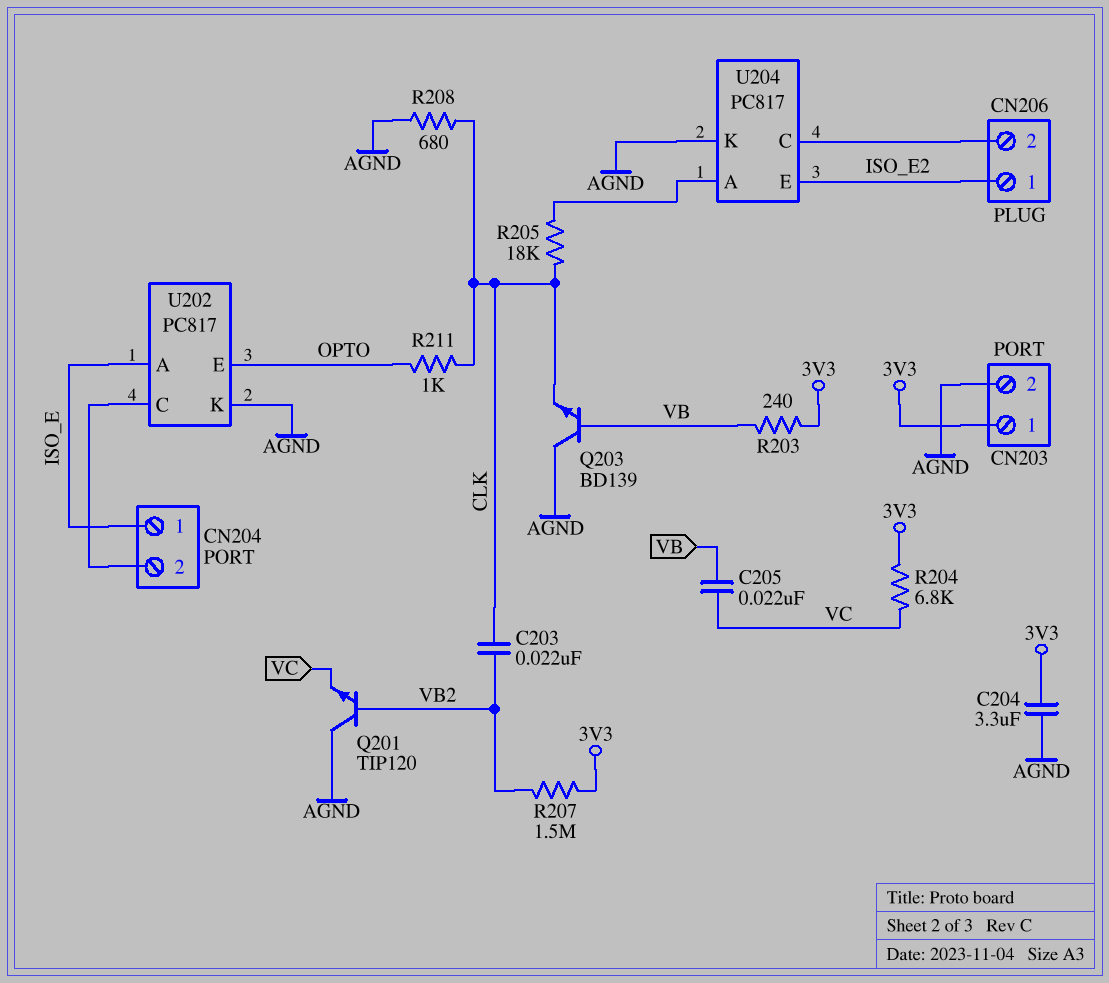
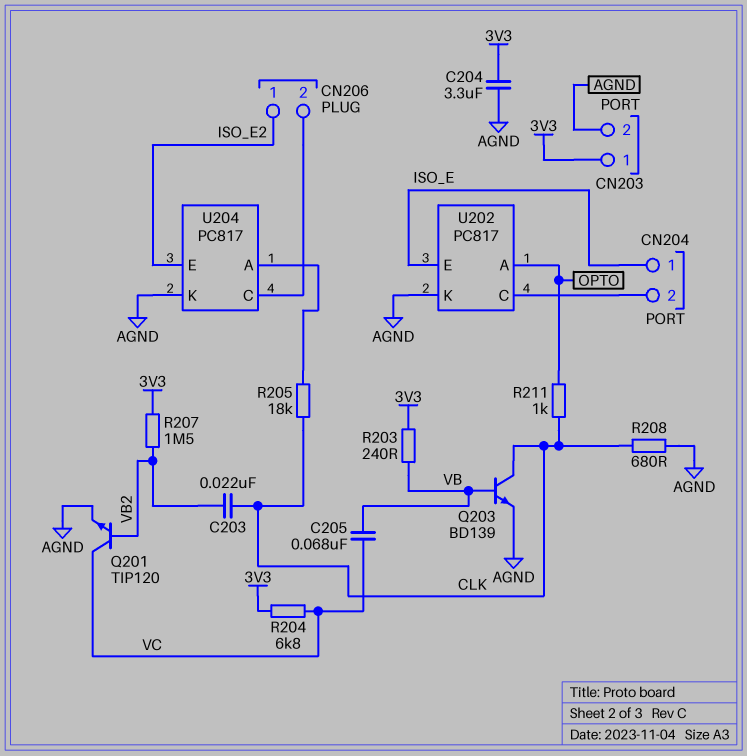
C205: 22nF (VB, VC) -> 68nF (VB, VC)
Q201: NPN TIP120 (B VB2, C AGND, E VC) -> NPN TIP120 (B VB2, C VC, E AGND)
Q203: NPN BD139 (B VB, C AGND, E CLK) -> NPN BD139 (B VB, C CLK, E AGND)
U202 pin A: ISO_E -> OPTO
U202 pin E: OPTO -> ISO_E

